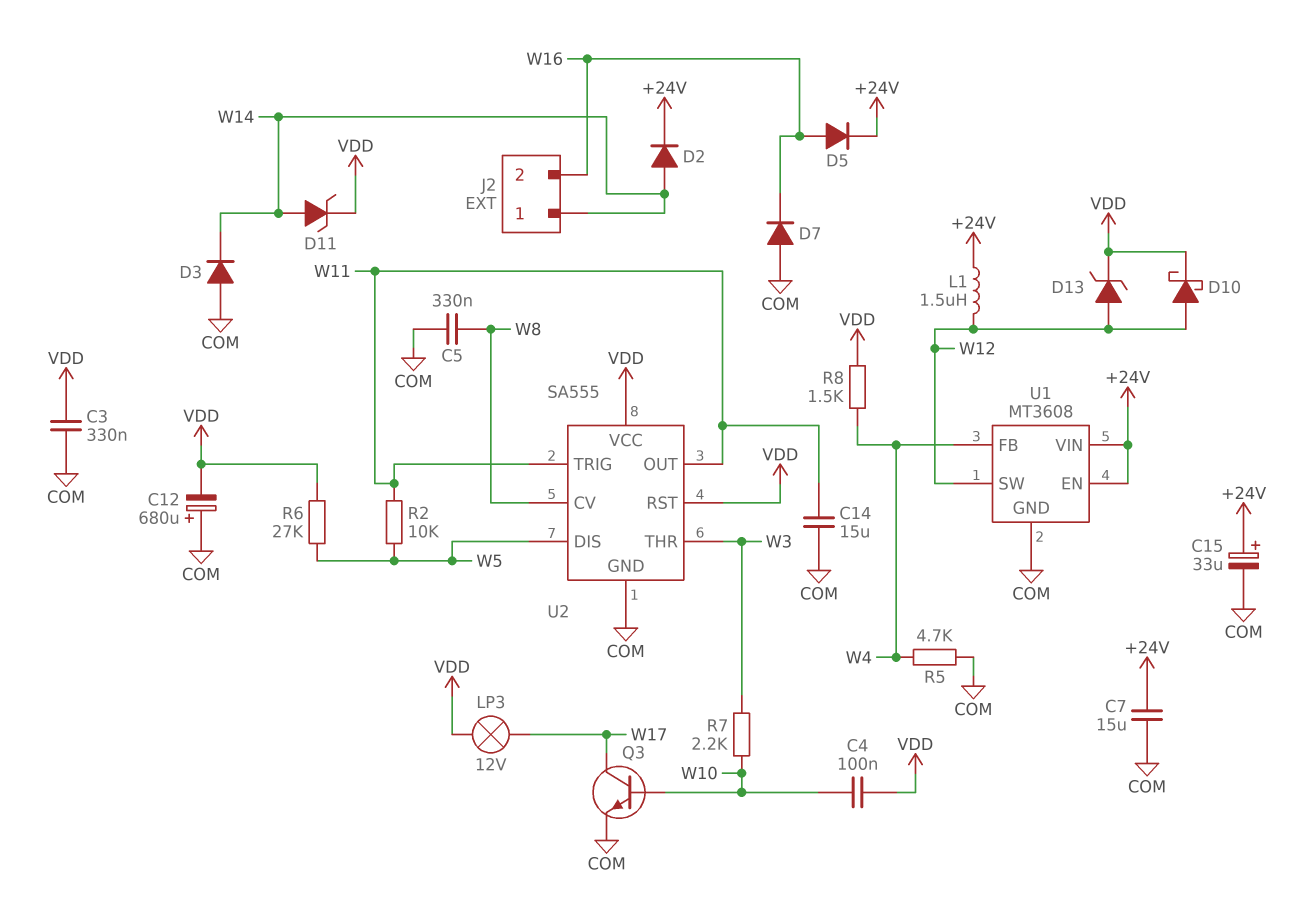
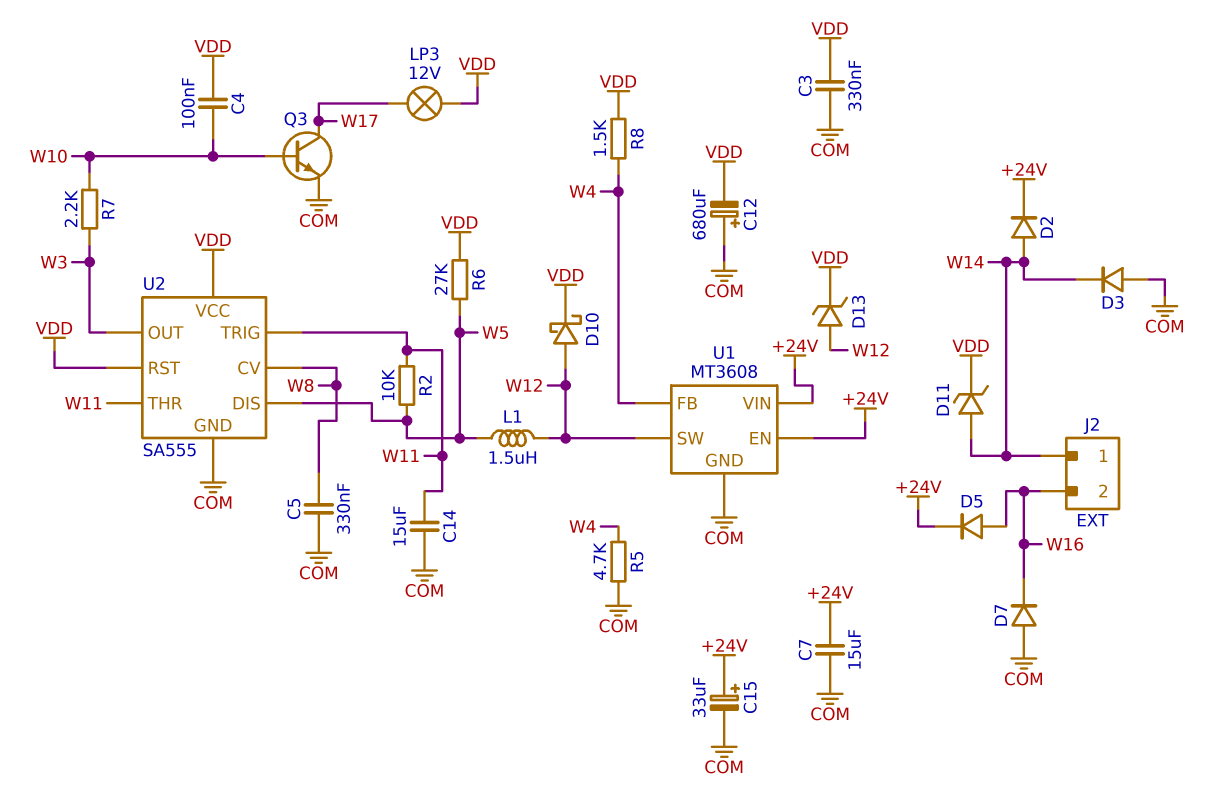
L1: 1.5uH (+24V, W12) -> 1.5uH (W5, W12)
U2 pin OUT: W11 -> W3
U2 pin THR: W3 -> W11

